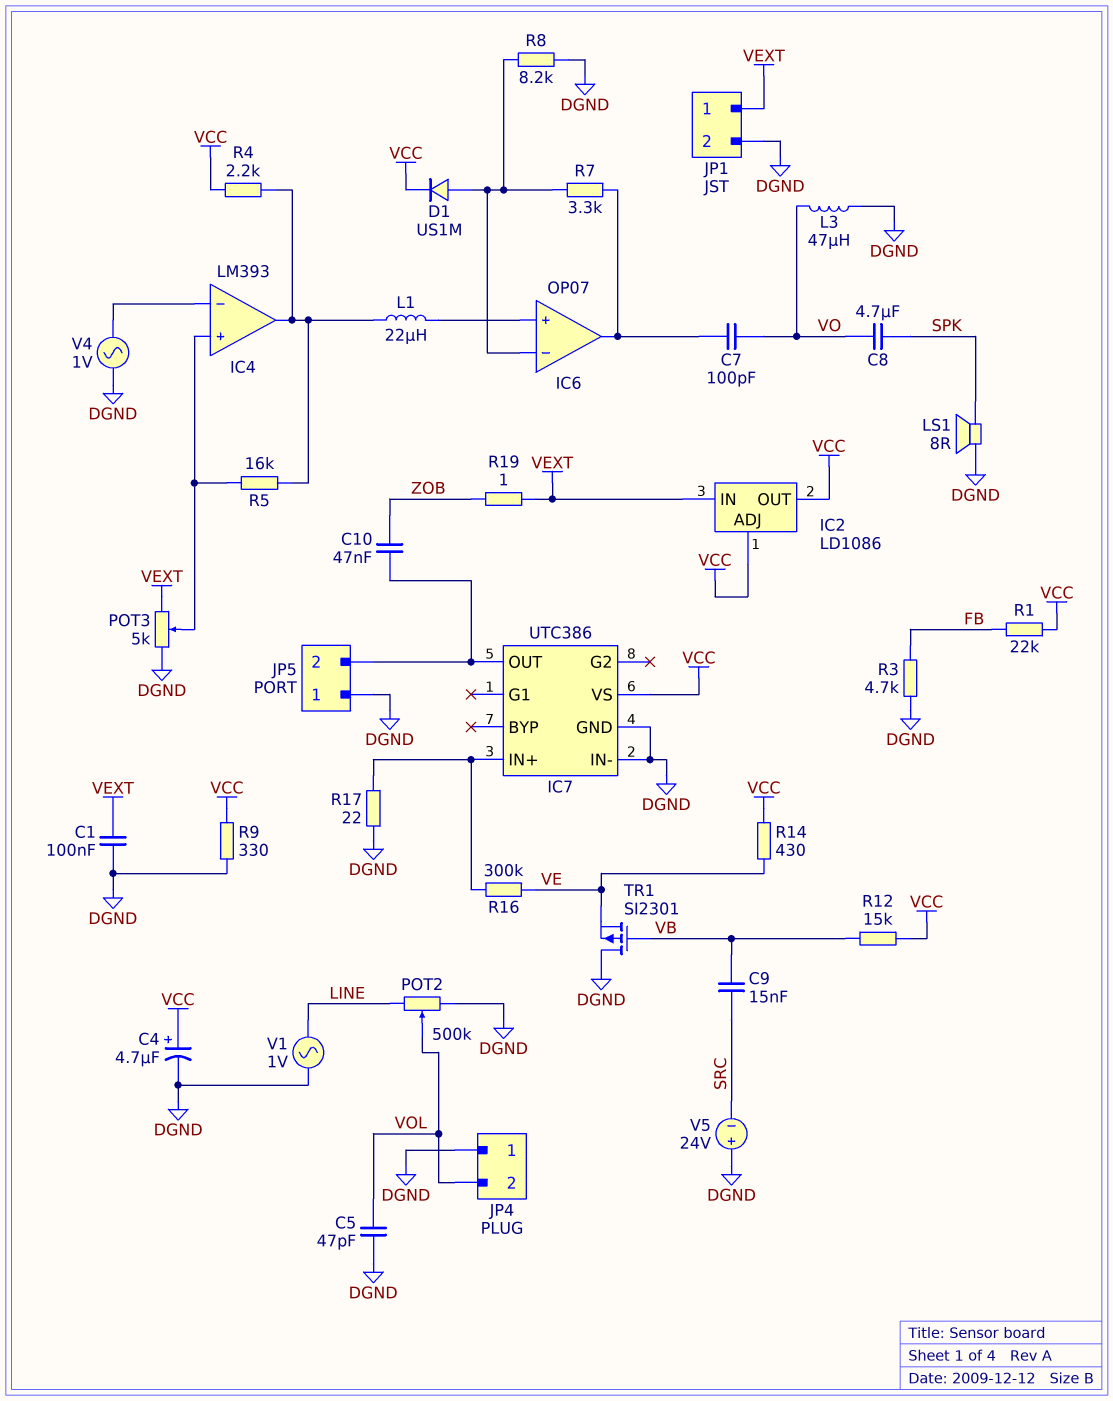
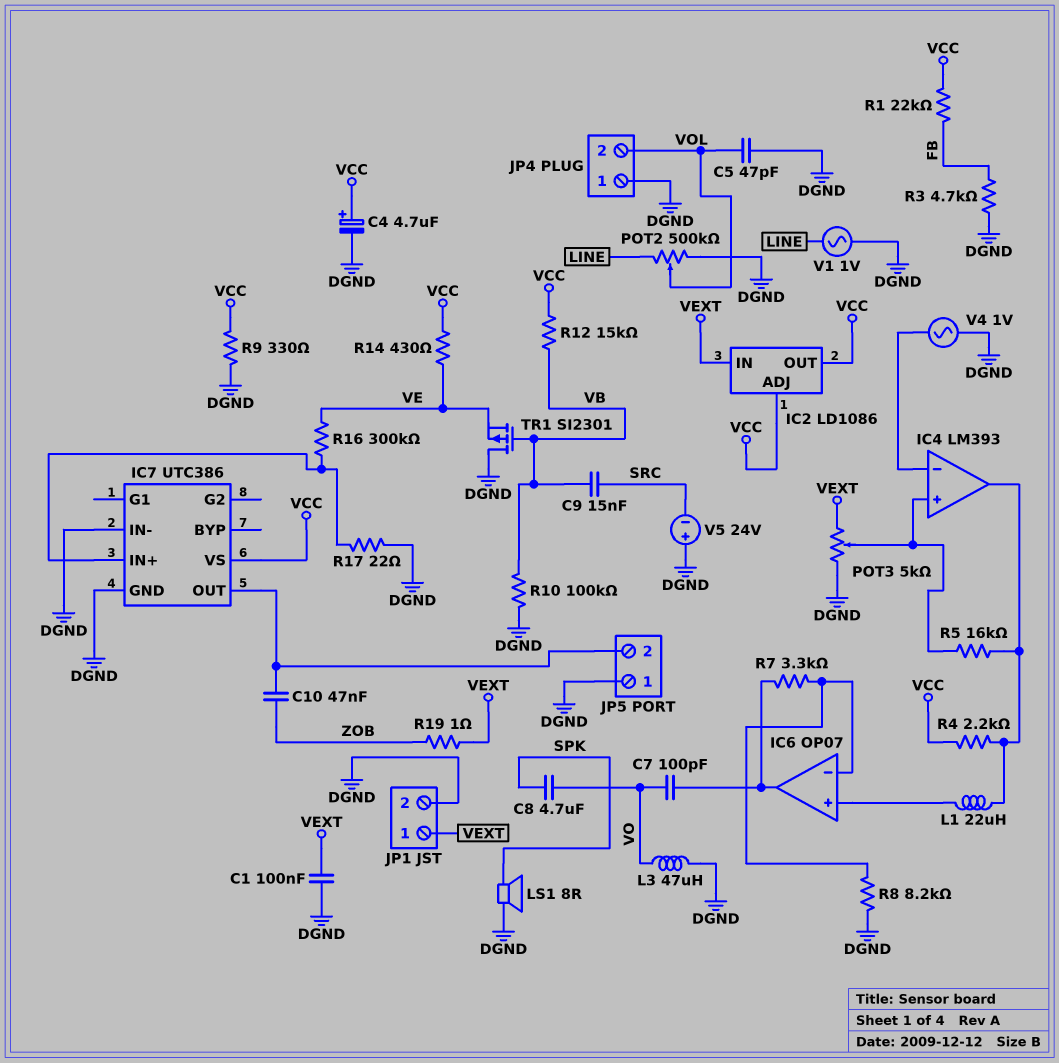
D1: diode US1M (A IC6/in-, K VCC) -> none
R10: none -> 100k (DGND, VB)

